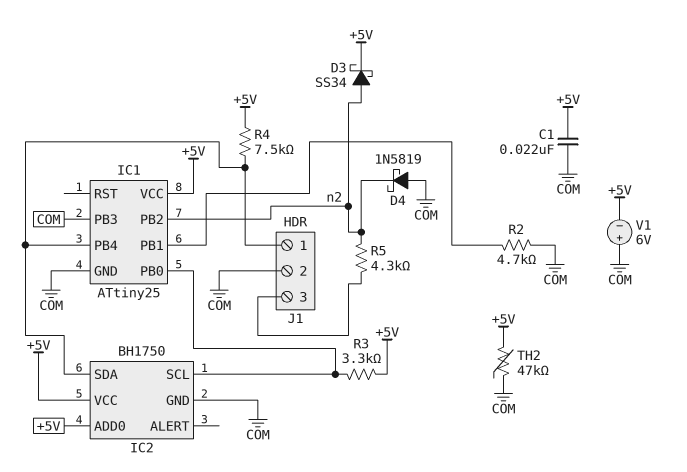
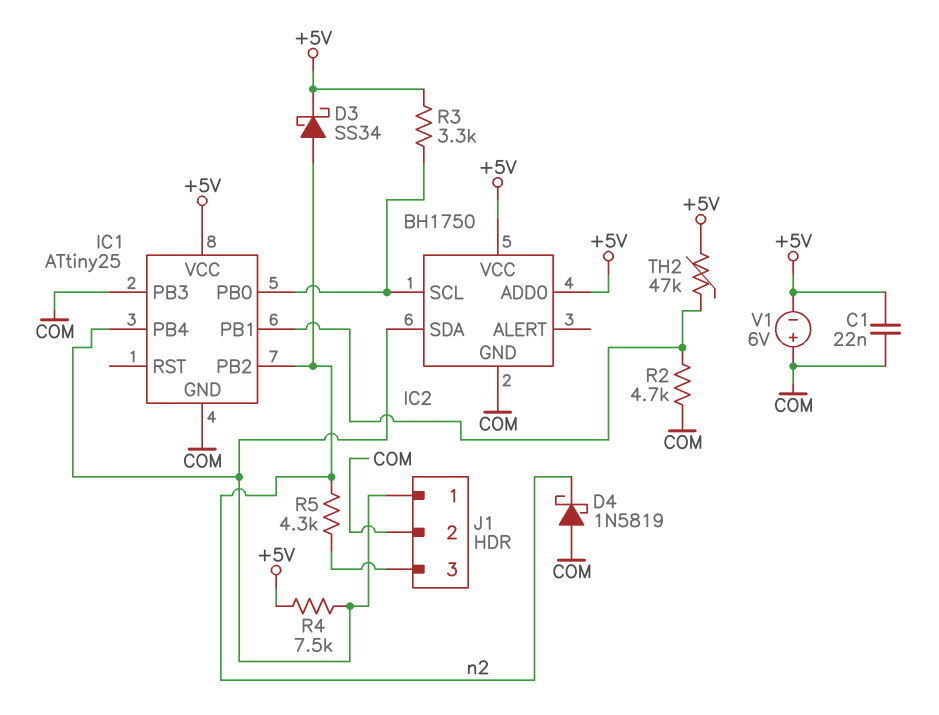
TH2: 47k (+5V, COM) -> 47k (+5V, IC1/PB1)

